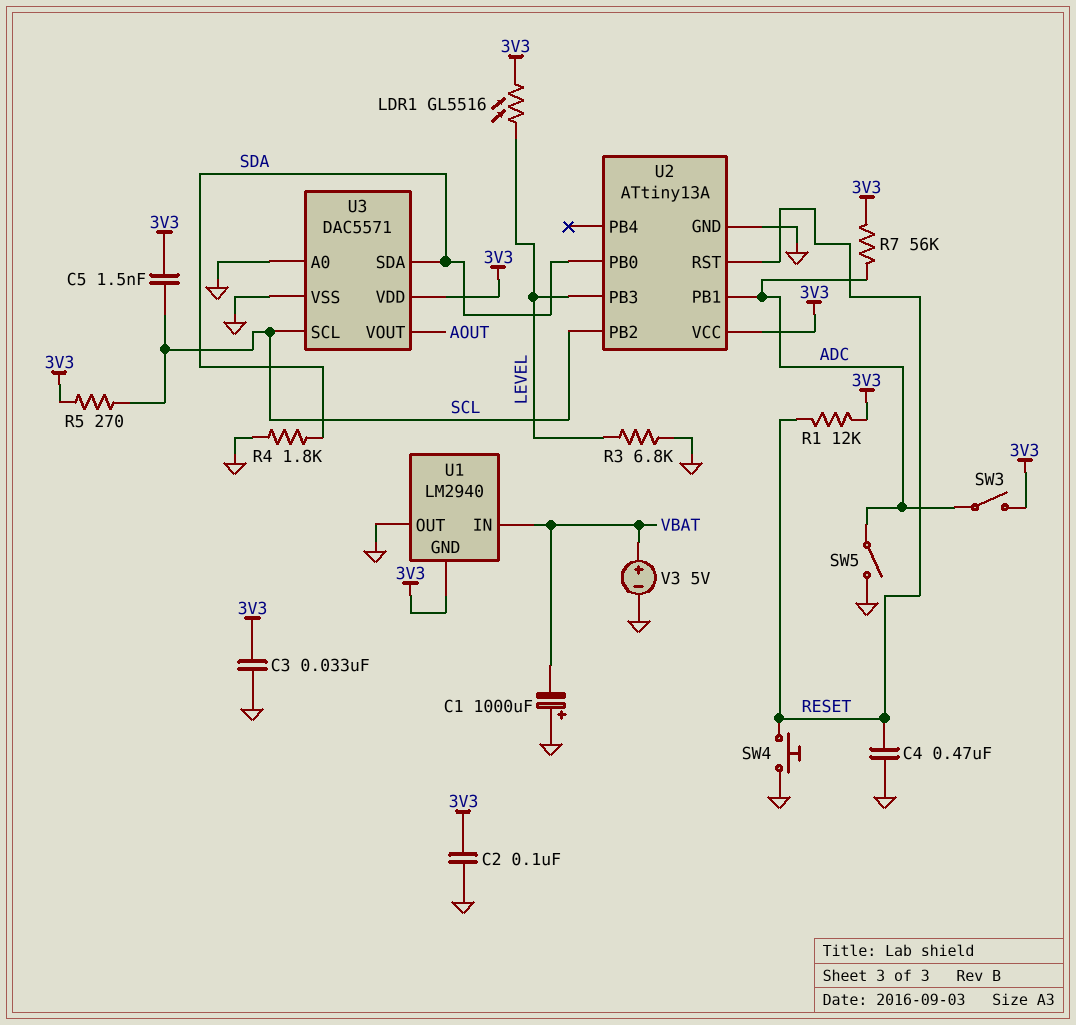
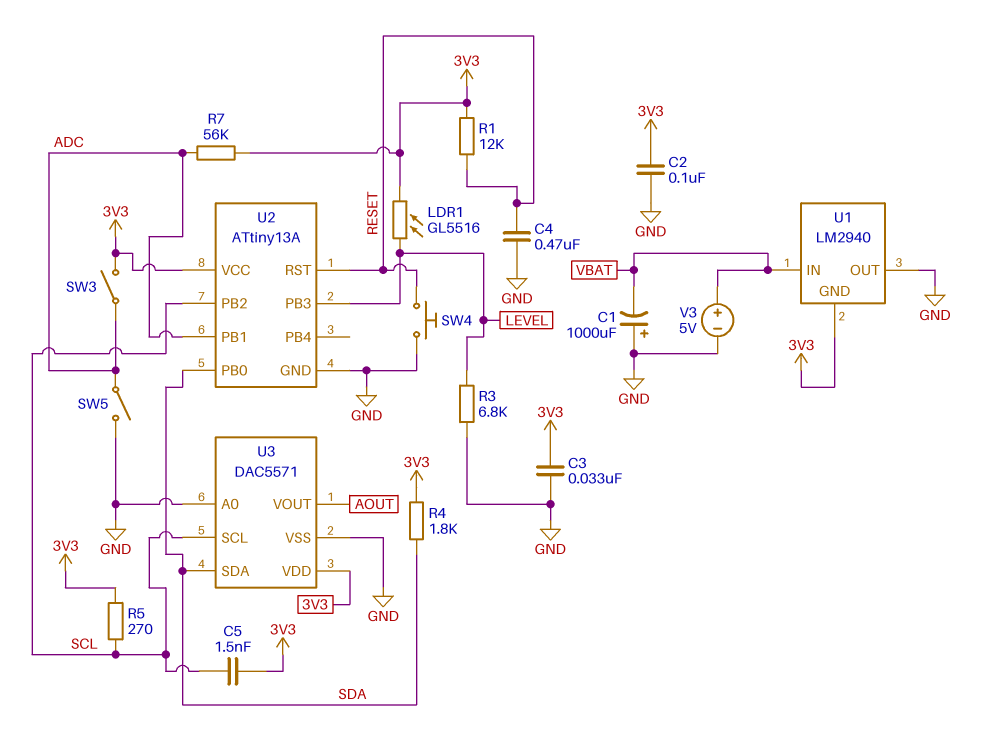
R4: 1.8k (GND, SDA) -> 1.8k (3V3, SDA)

